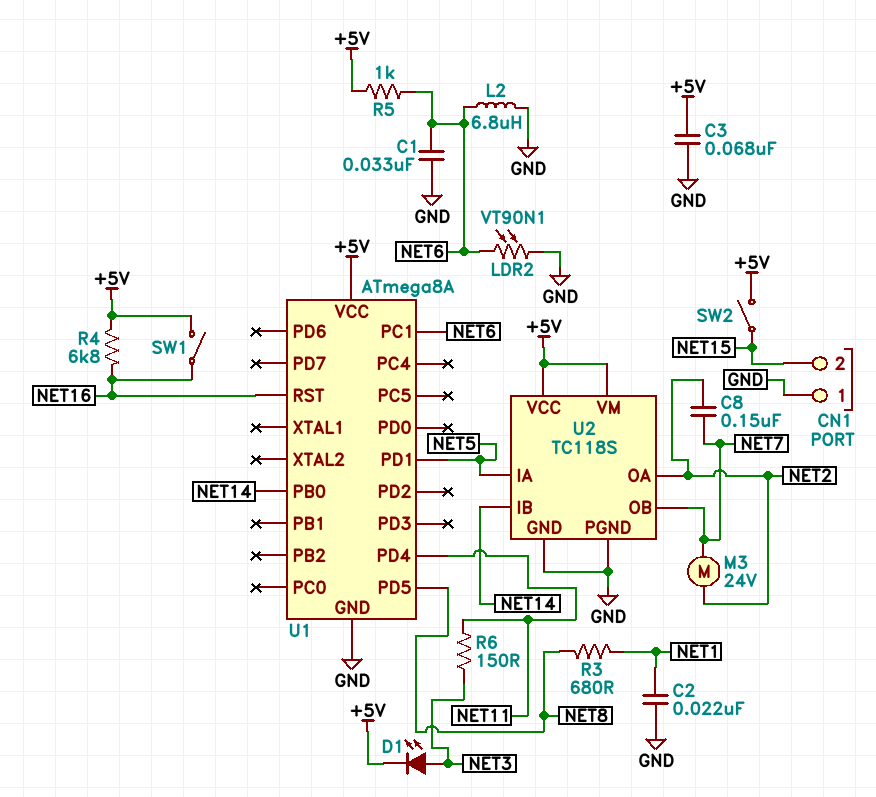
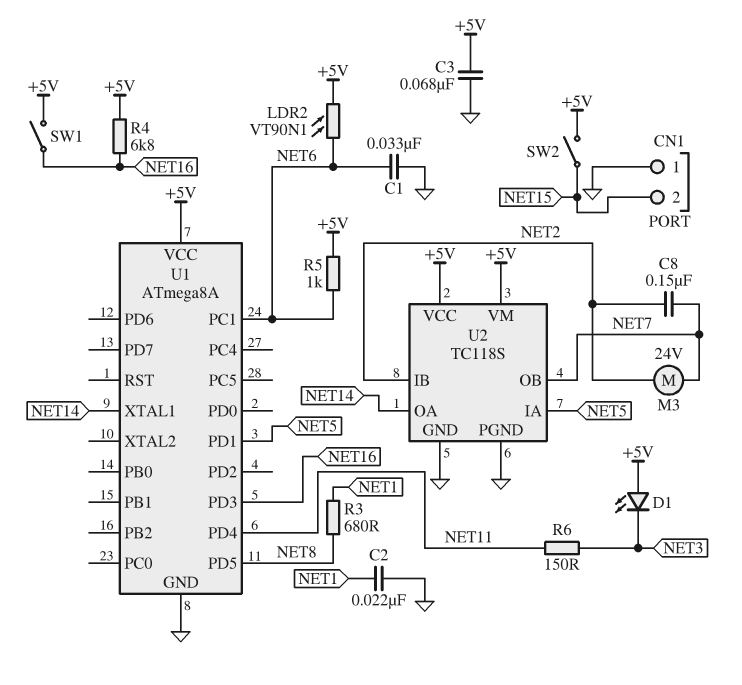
D1: LED (A NET3, K +5V) -> LED (A +5V, K NET3)
L2: 6.8uH (GND, NET6) -> none
LDR2: VT90N1 (GND, NET6) -> VT90N1 (+5V, NET6)
U1 pin PB0: NET14 -> none
U1 pin PD3: none -> NET16
U1 pin RST: NET16 -> none
U1 pin XTAL1: none -> NET14
U2 pin IB: NET14 -> NET2
U2 pin OA: NET2 -> NET14

